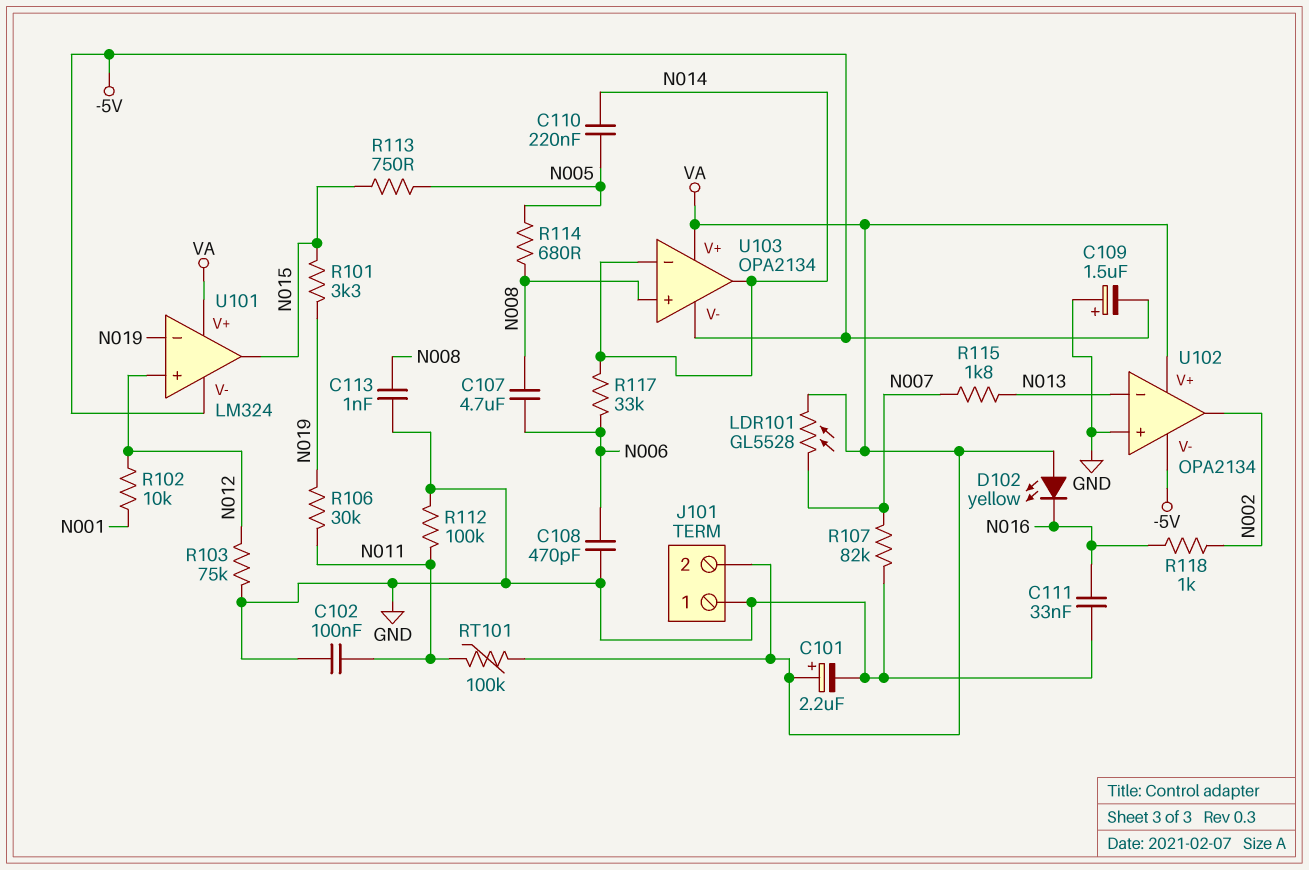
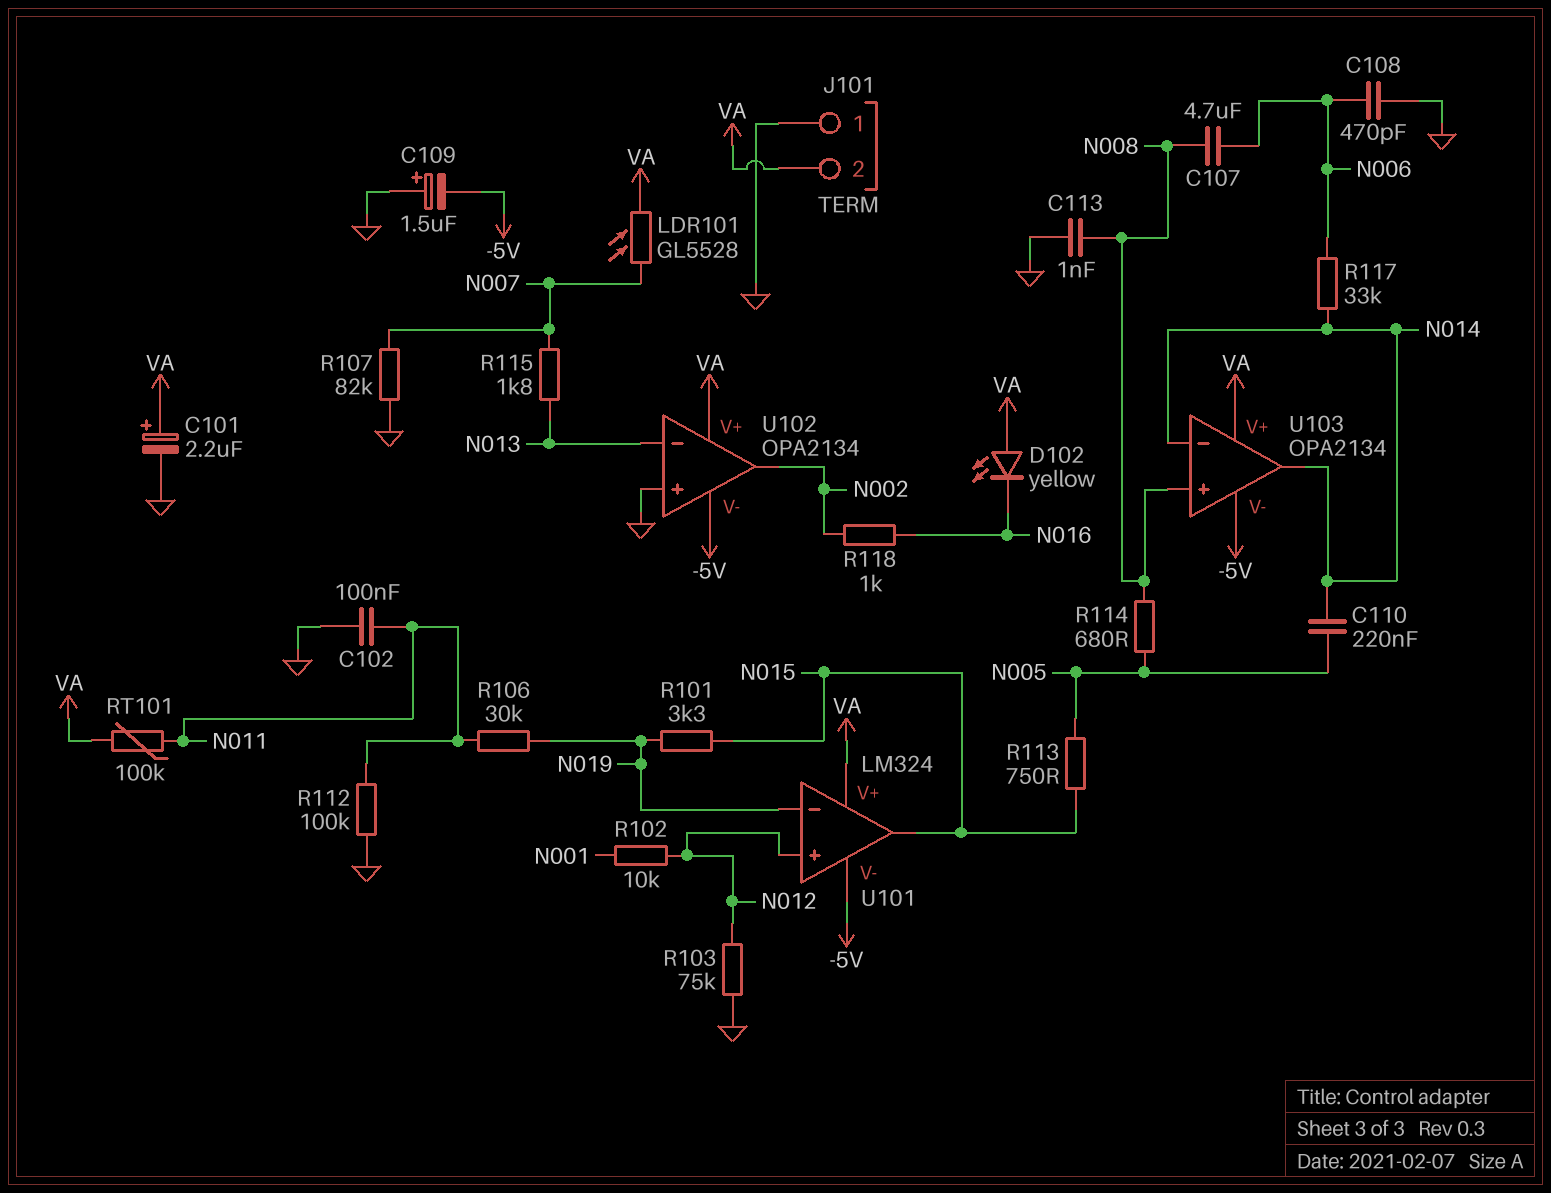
C111: 33nF (GND, N016) -> none

